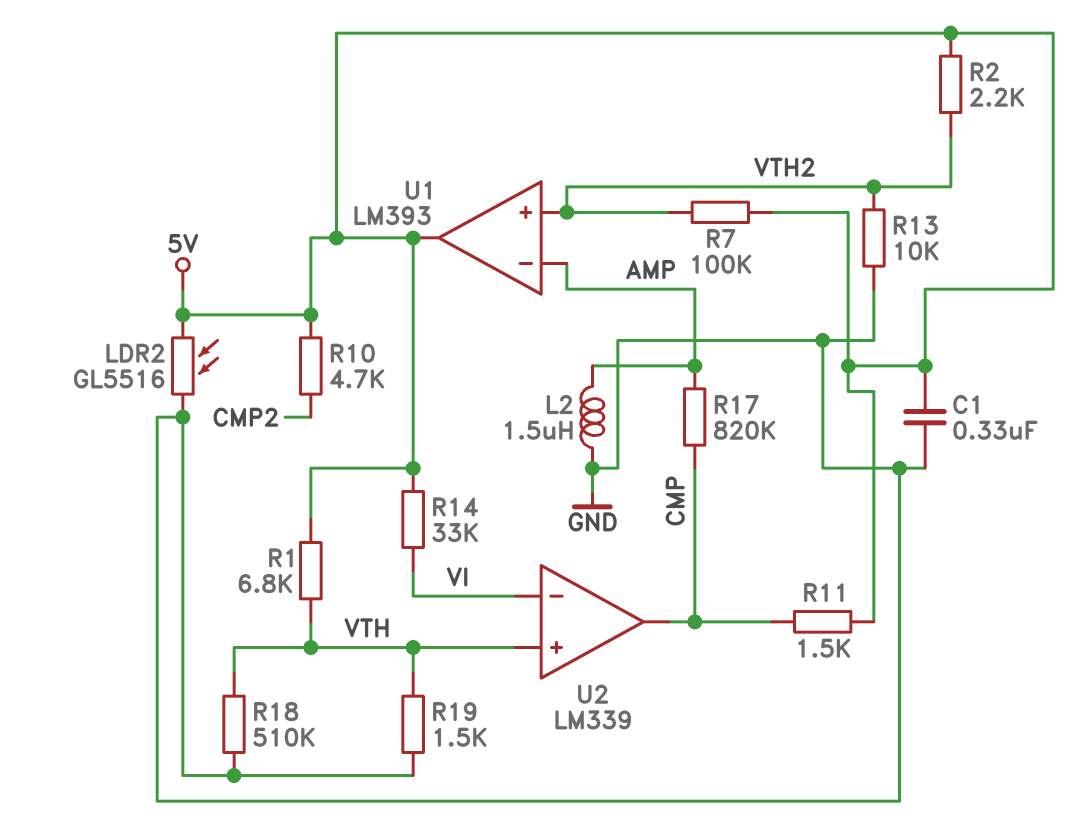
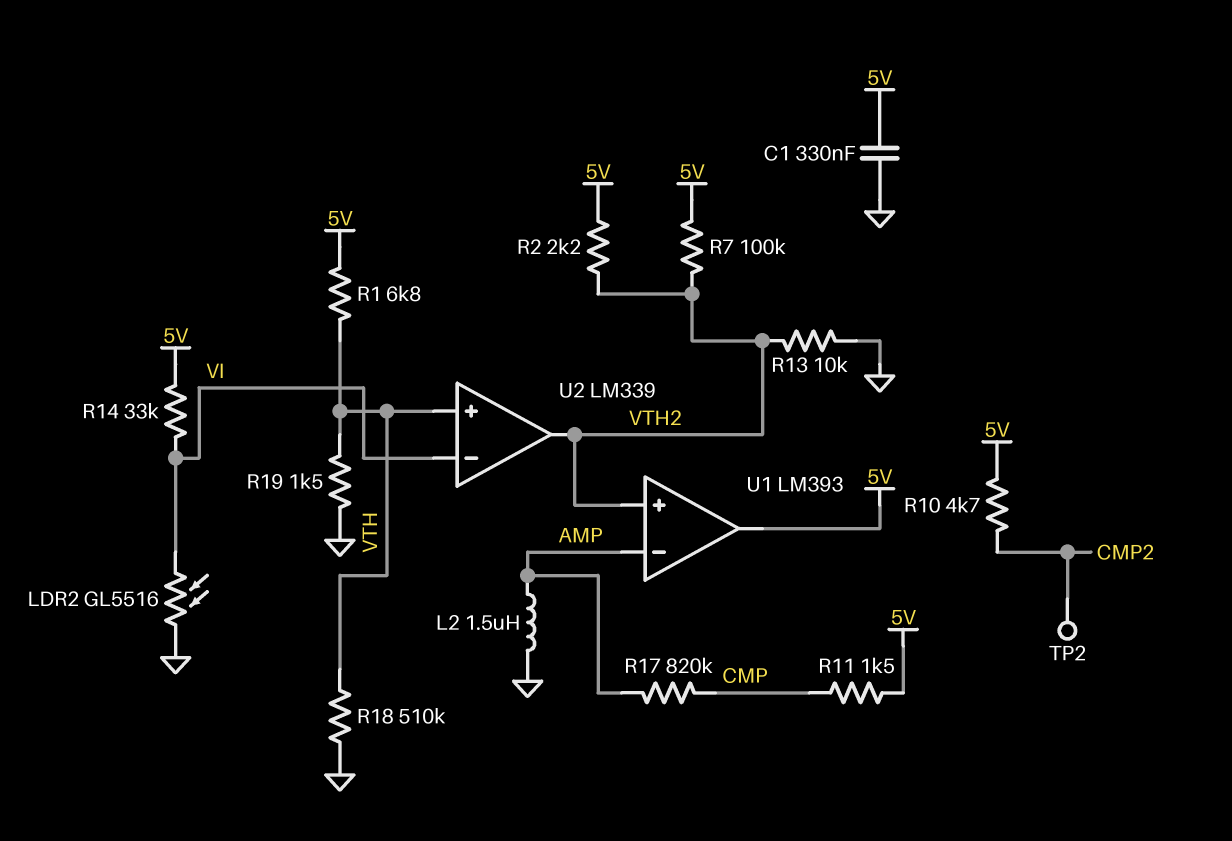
LDR2: GL5516 (5V, GND) -> GL5516 (GND, VI)
TP2: none -> test point (CMP2)
U2 pin out: CMP -> VTH2

